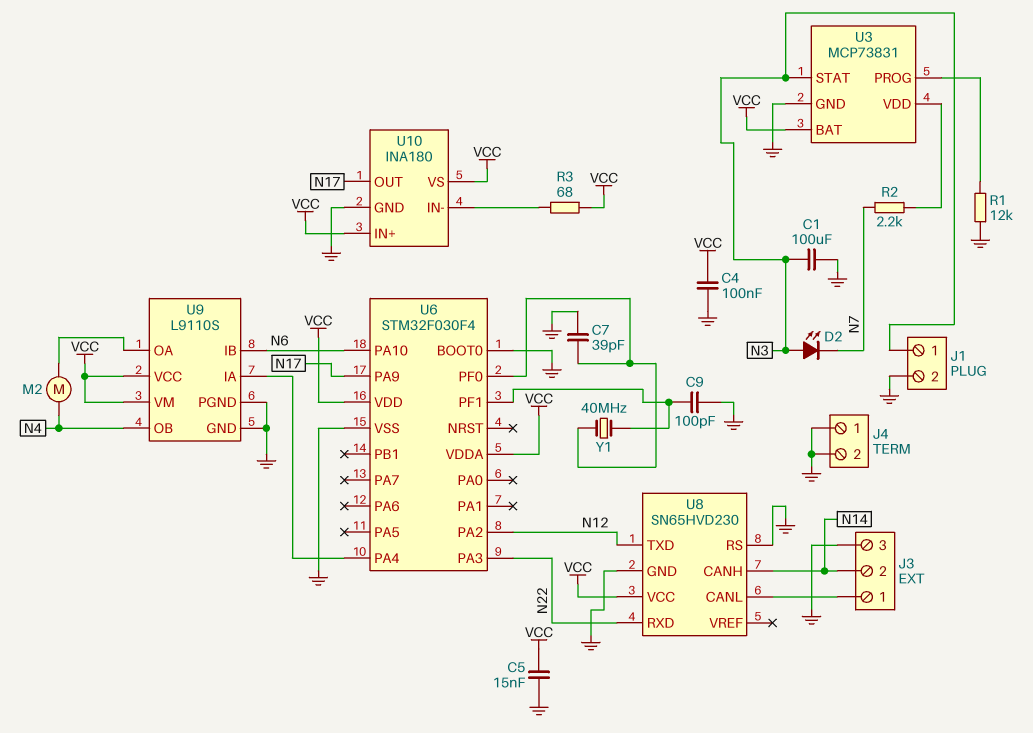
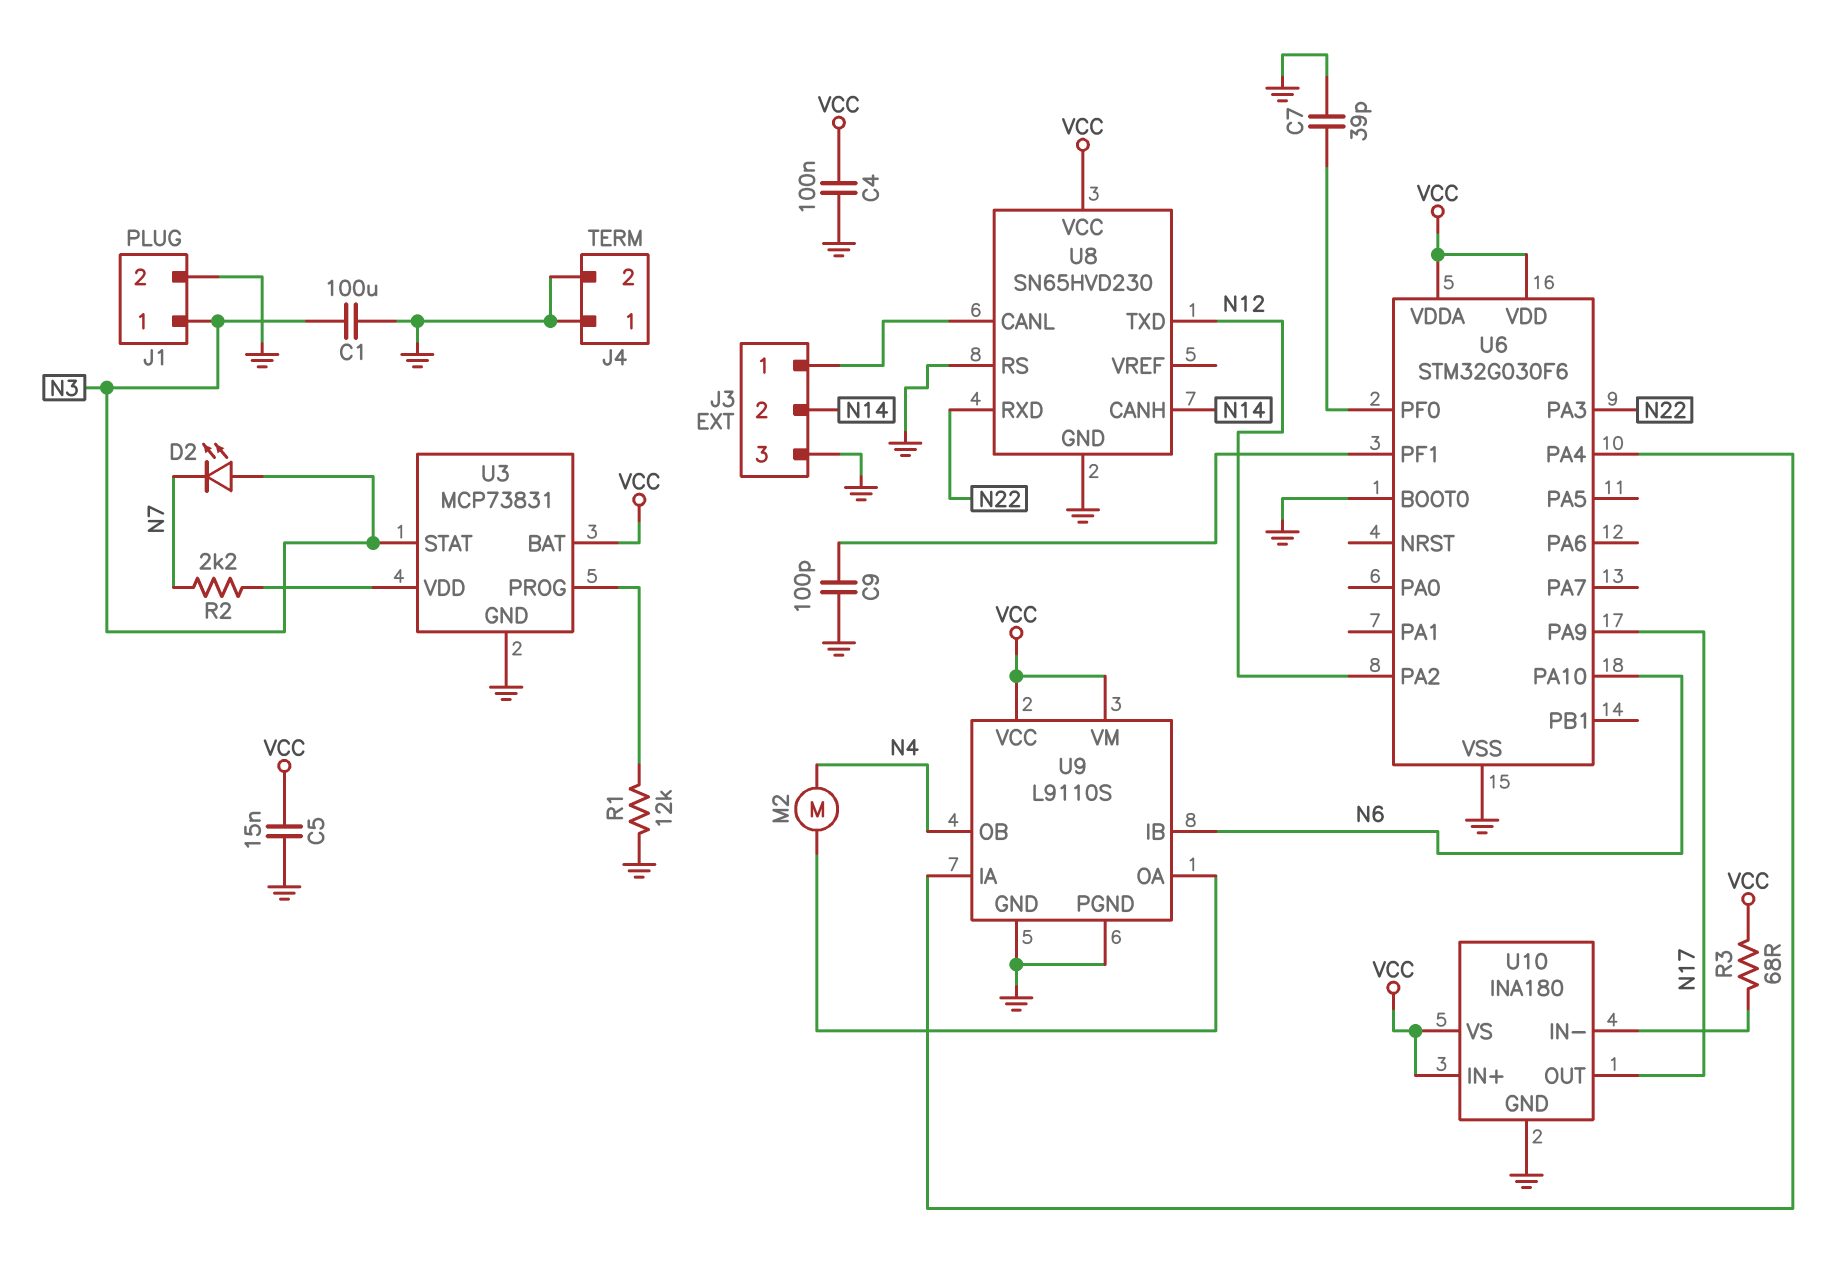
U6: STM32F030F4 -> STM32G030F6
Y1: 40MHz (U6/PF0, U6/PF1) -> none

